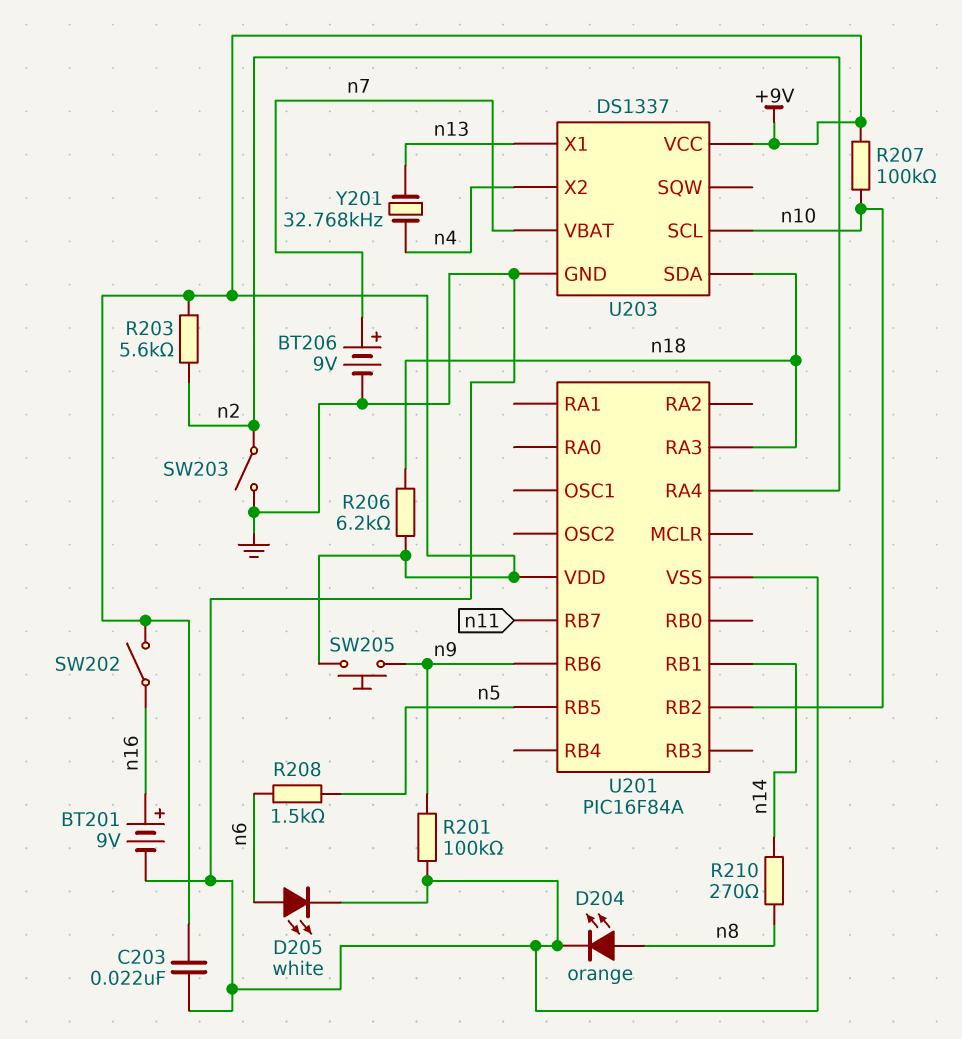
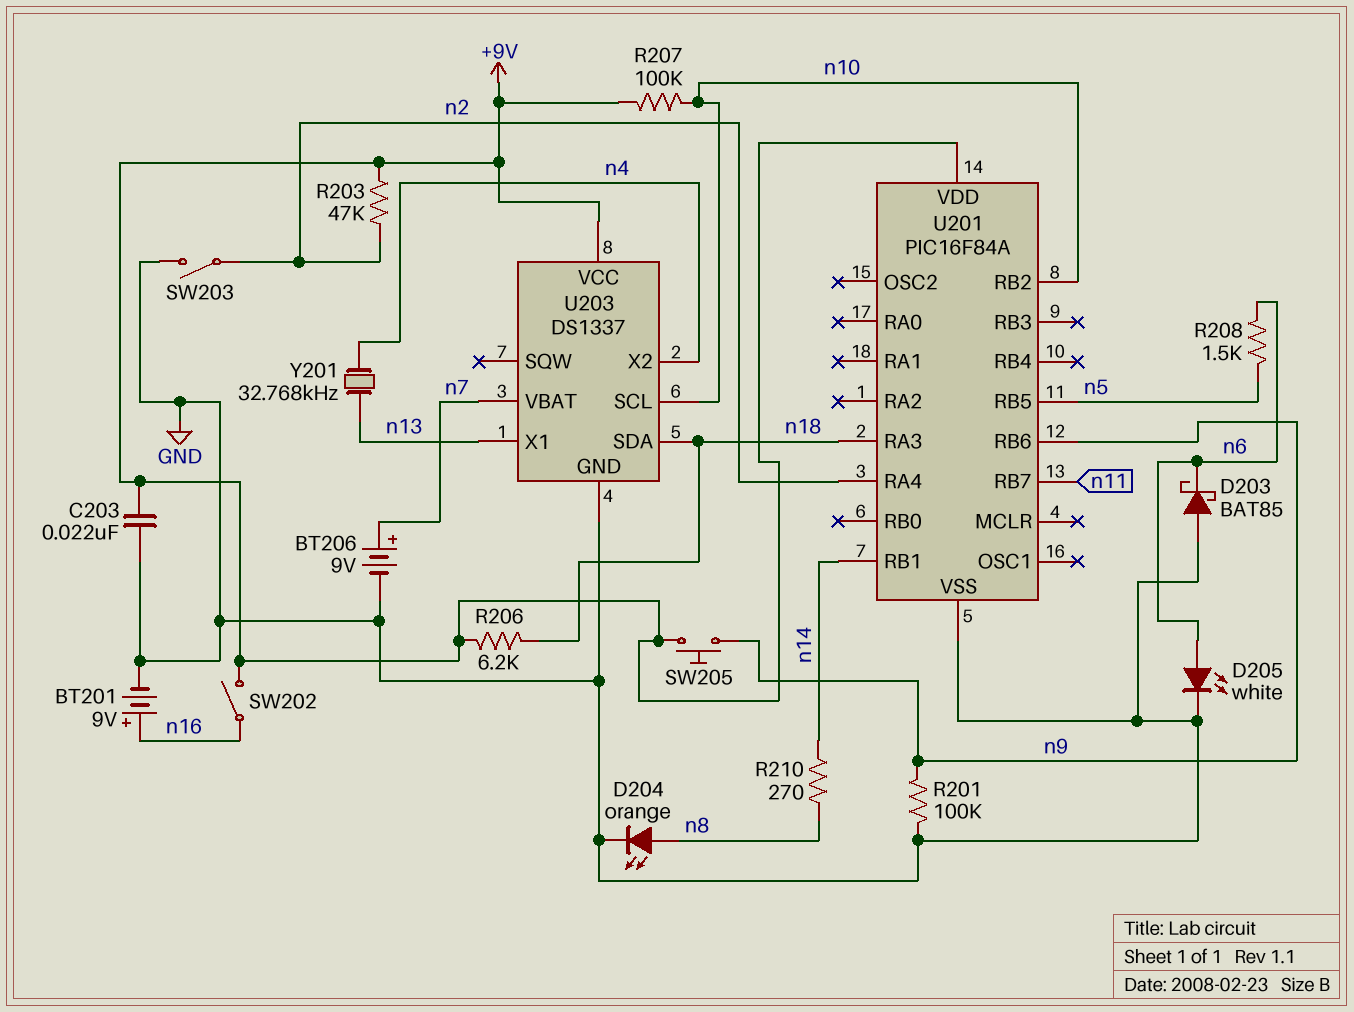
D203: none -> schottky BAT85 (A GND, K n6)
R203: 5.6k (+9V, n2) -> 47k (+9V, n2)

